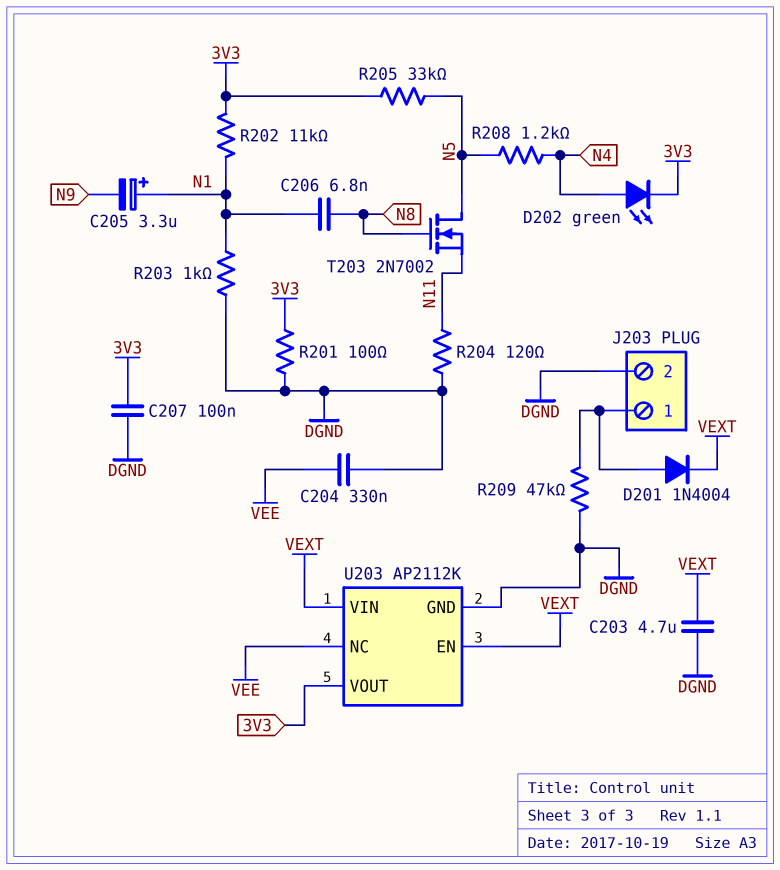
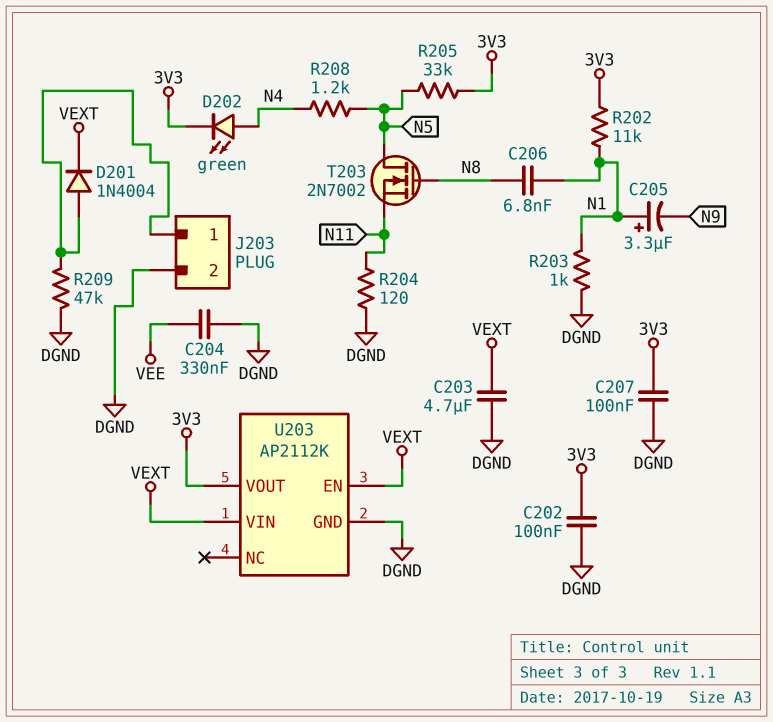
C202: none -> 100nF (3V3, DGND)
R201: 100 (3V3, DGND) -> none
U203 pin NC: VEE -> none

